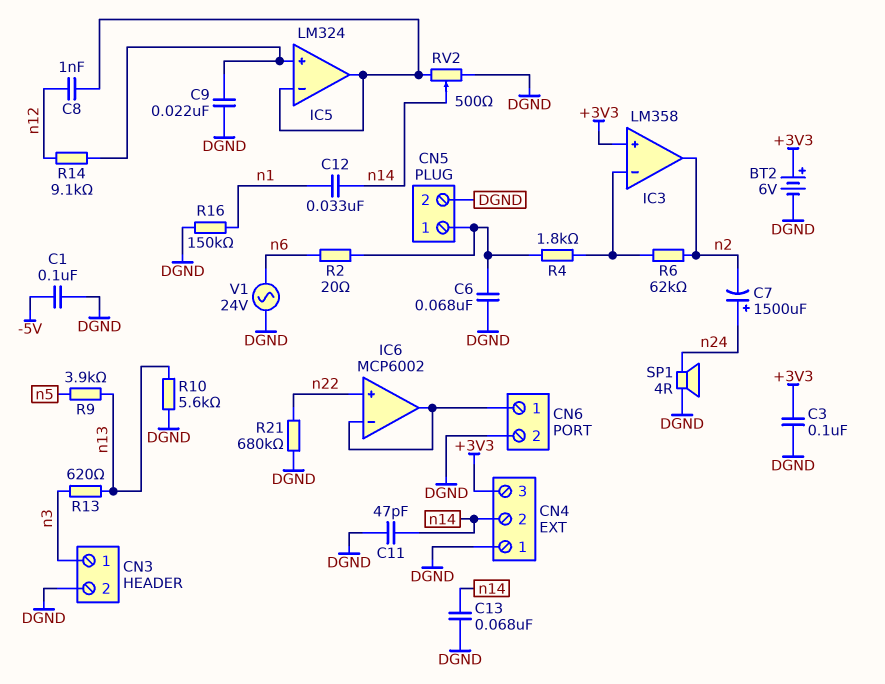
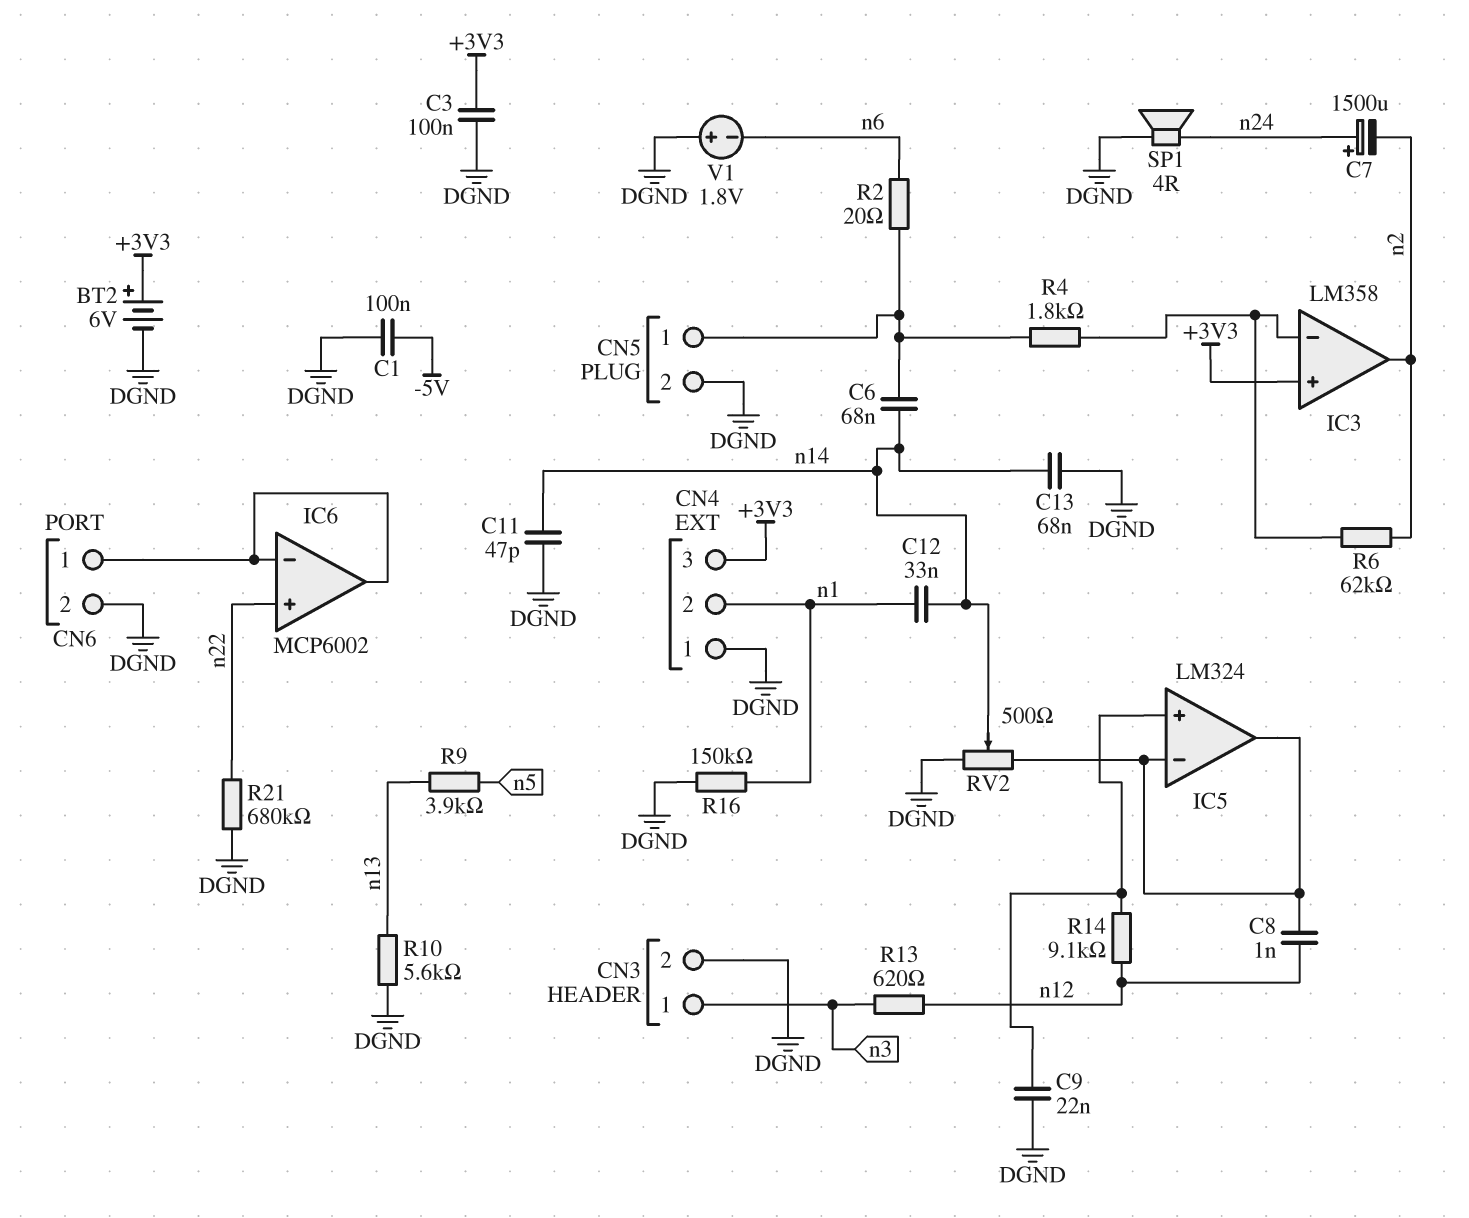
C6: 68nF (CN5/1, DGND) -> 68nF (CN5/1, n14)
CN4 pin 2: n14 -> n1
R13: 620 (n3, n13) -> 620 (n3, n12)
V1: AC 24V (DGND, n6) -> 1.8V (plus DGND, minus n6)

